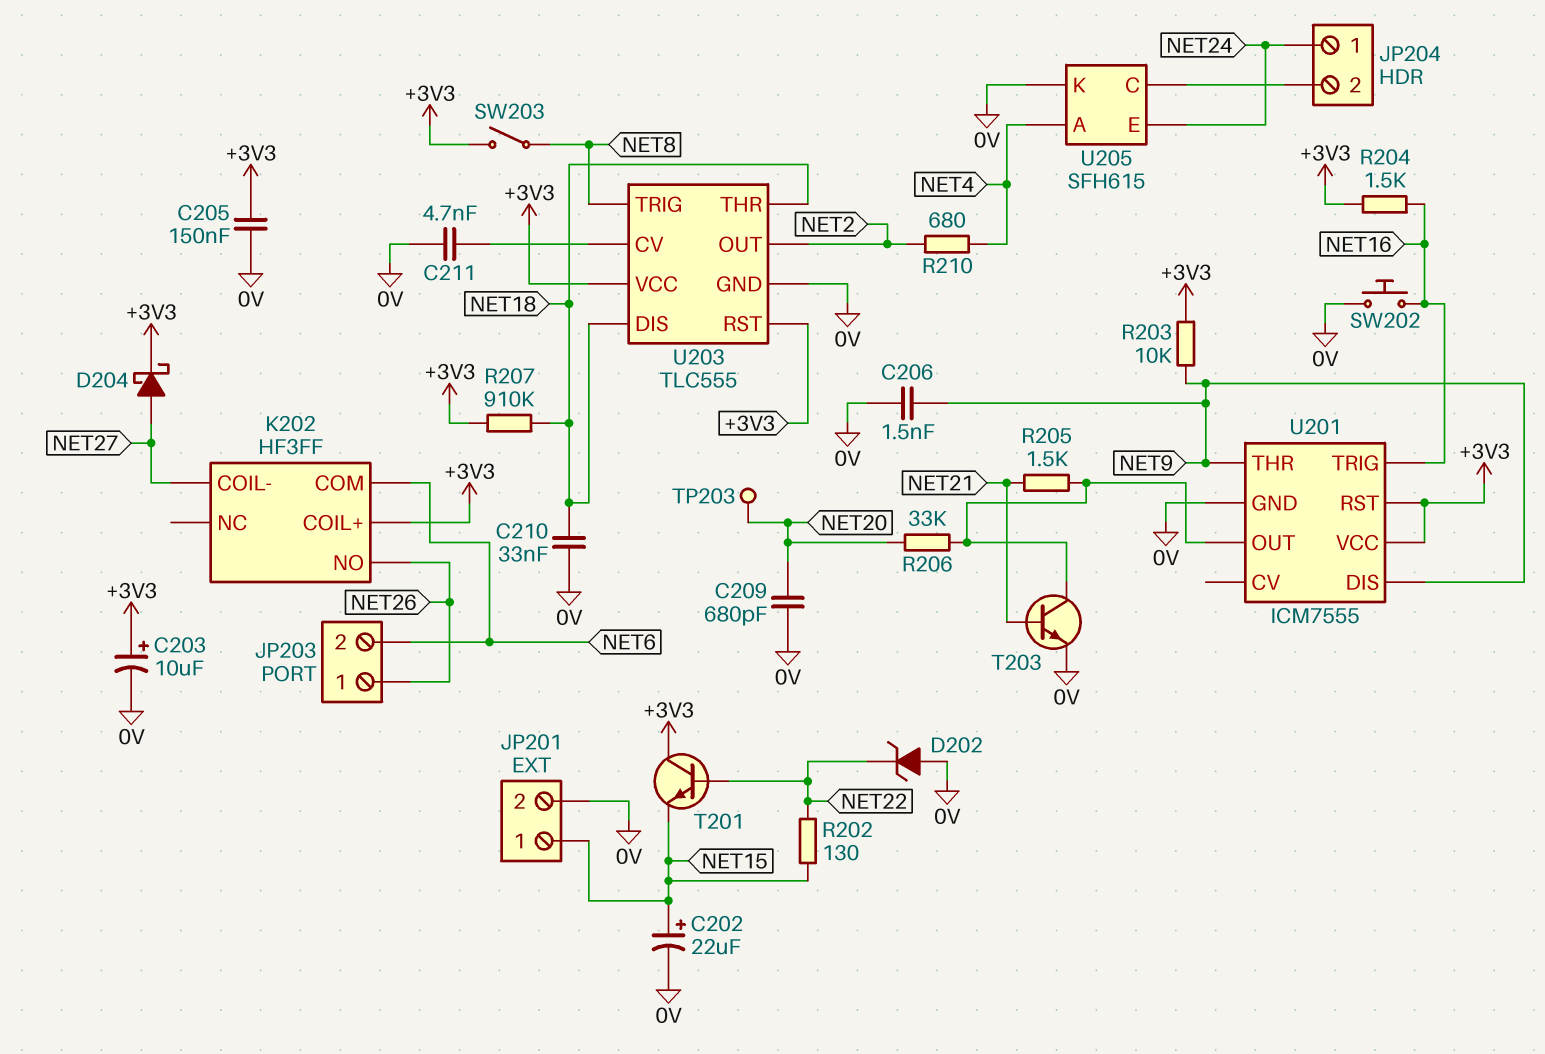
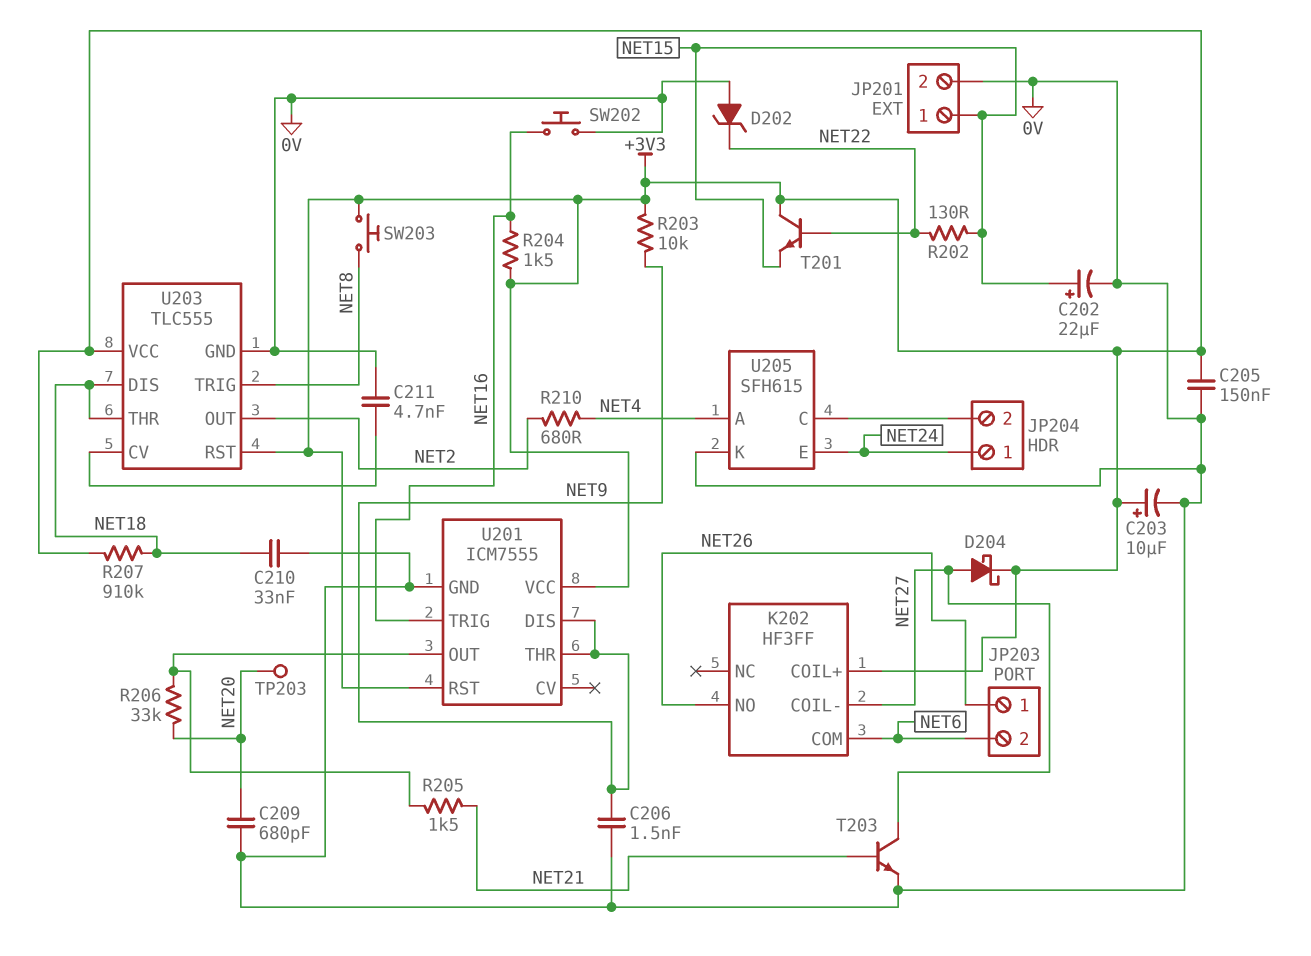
SW203: switch (+3V3, NET8) -> button (+3V3, NET8)
T203: NPN (B NET21, C U201/OUT, E 0V) -> NPN (B NET21, C NET27, E 0V)

